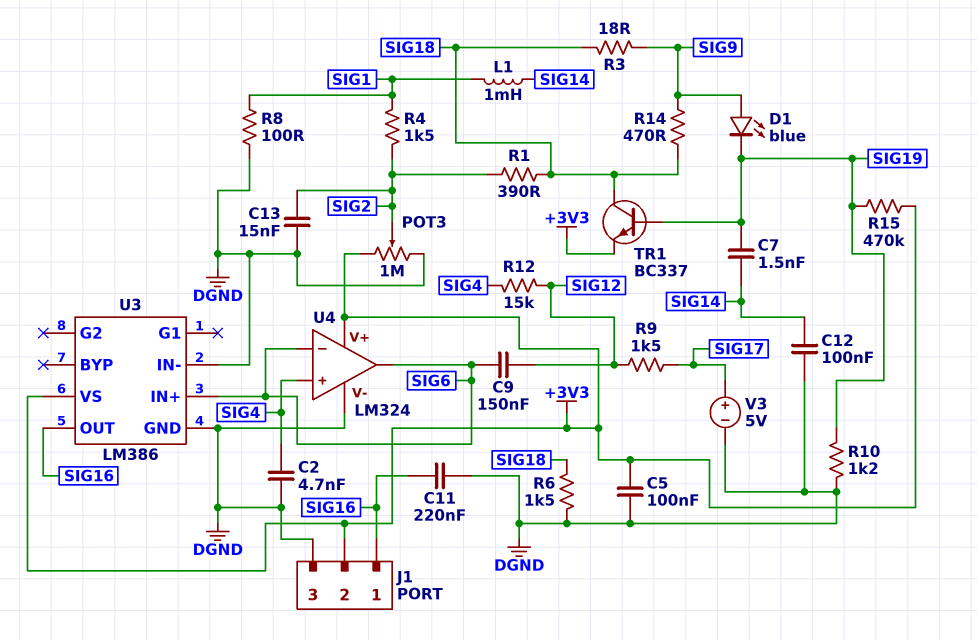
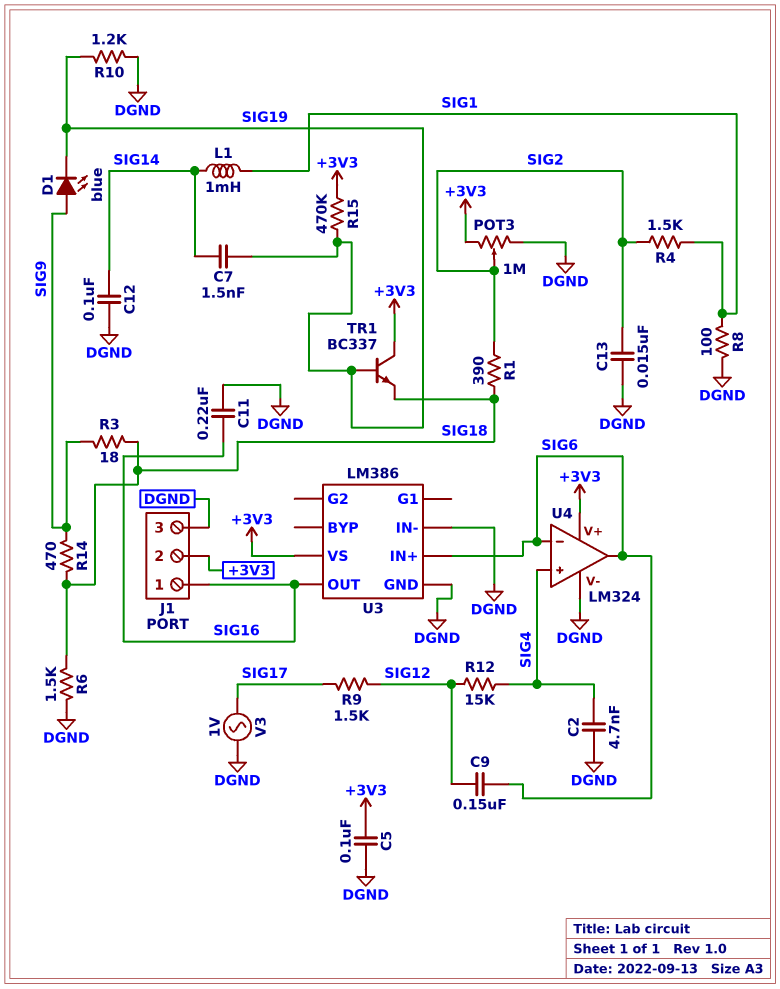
TR1: NPN BC337 (B SIG19, C SIG18, E +3V3) -> NPN BC337 (B SIG19, C +3V3, E SIG18)
V3: 5V (plus SIG17, minus DGND) -> AC 1V (DGND, SIG17)

